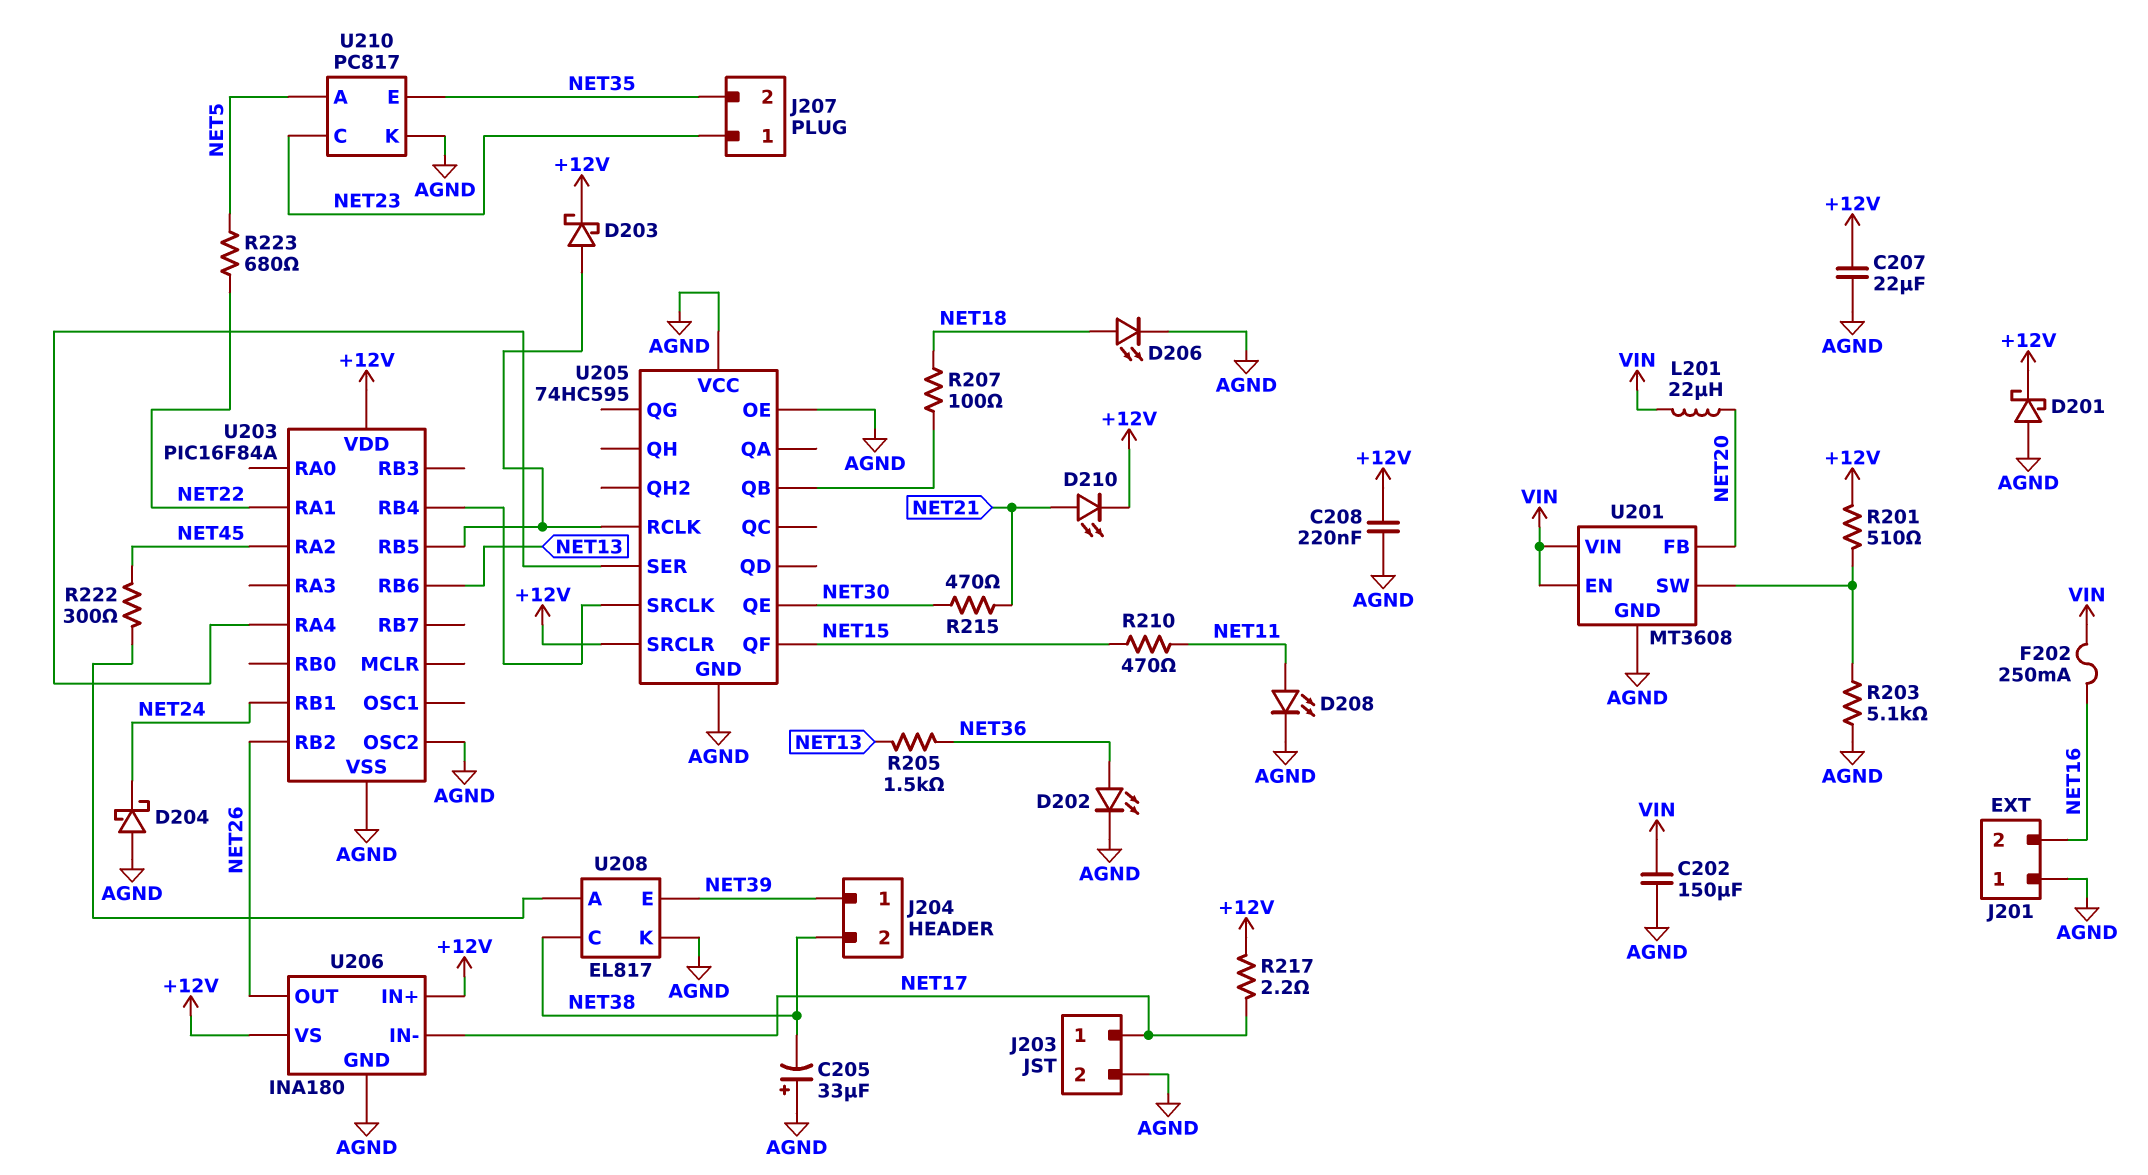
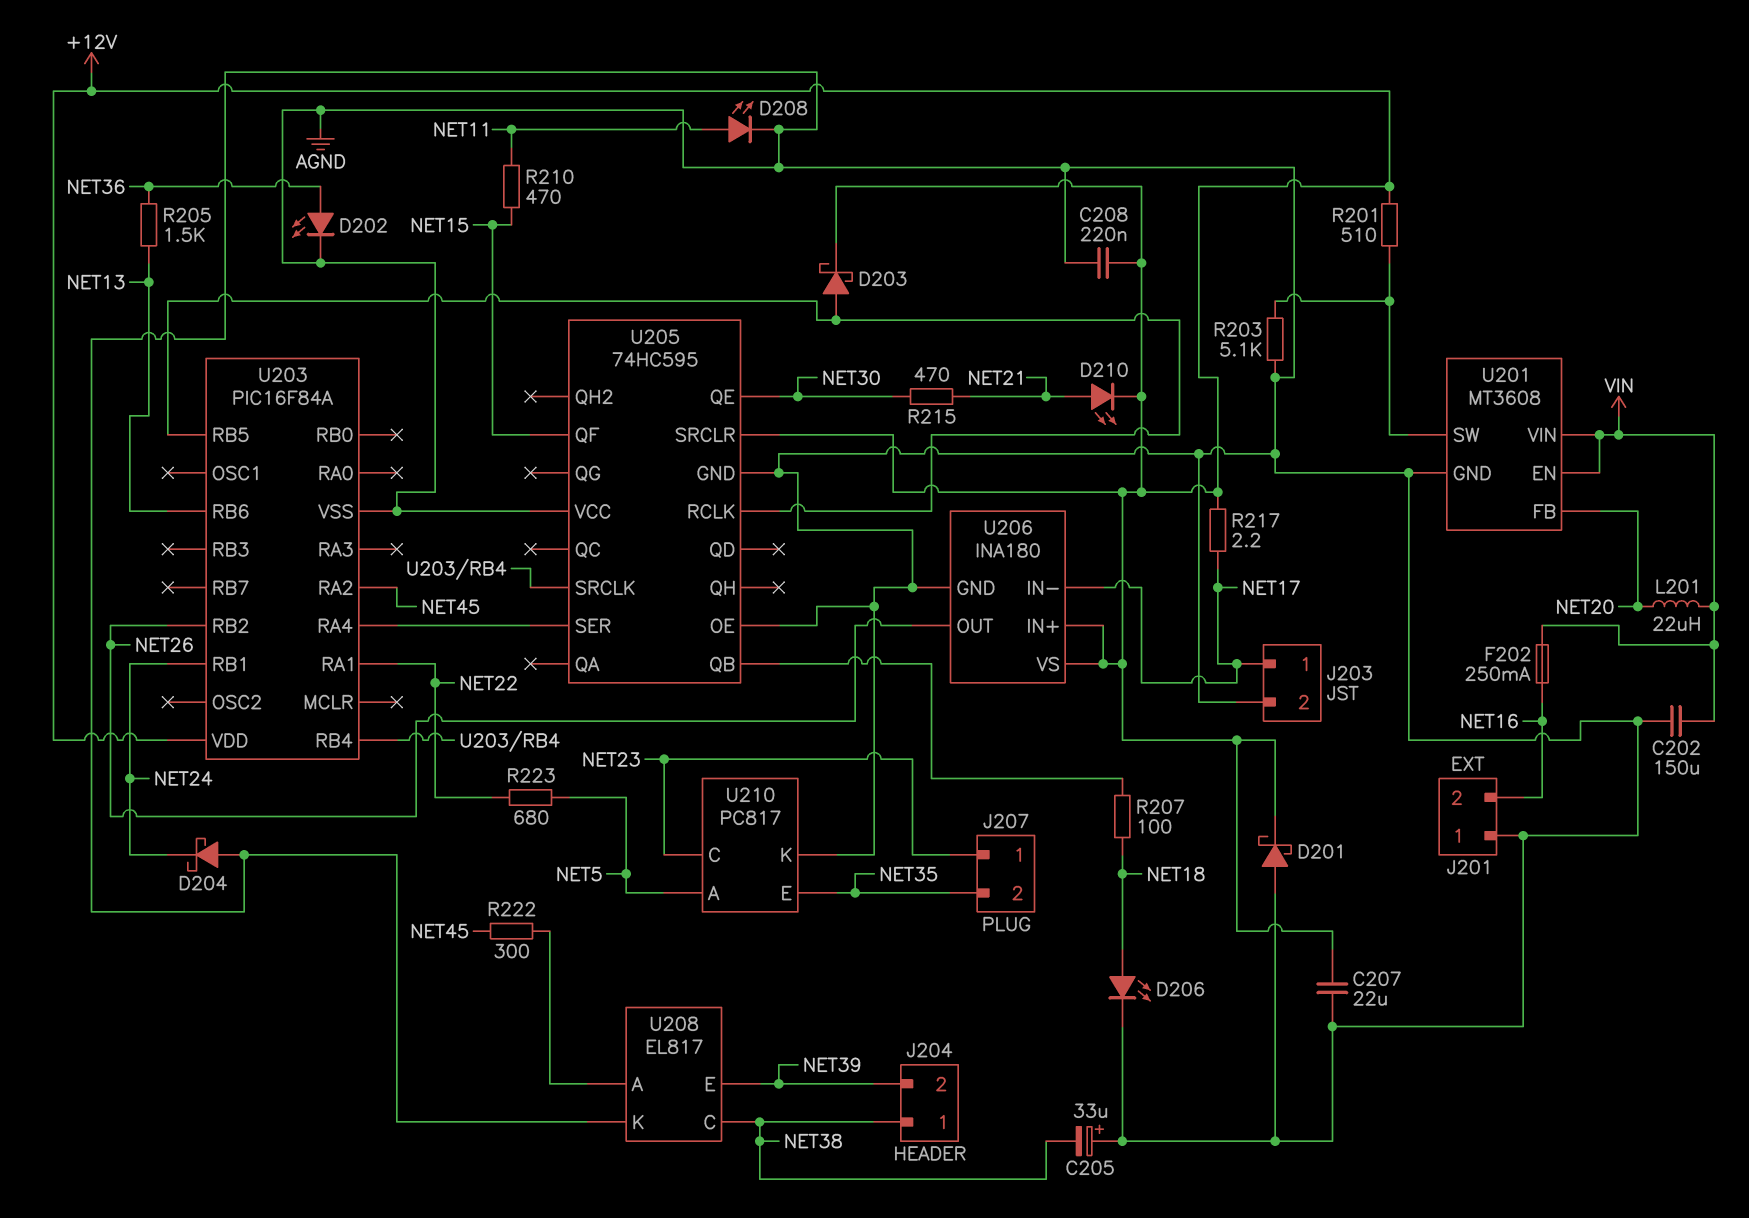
J204 pin 1: NET39 -> NET38
J204 pin 2: NET38 -> NET39
U203 pin OSC2: AGND -> none

